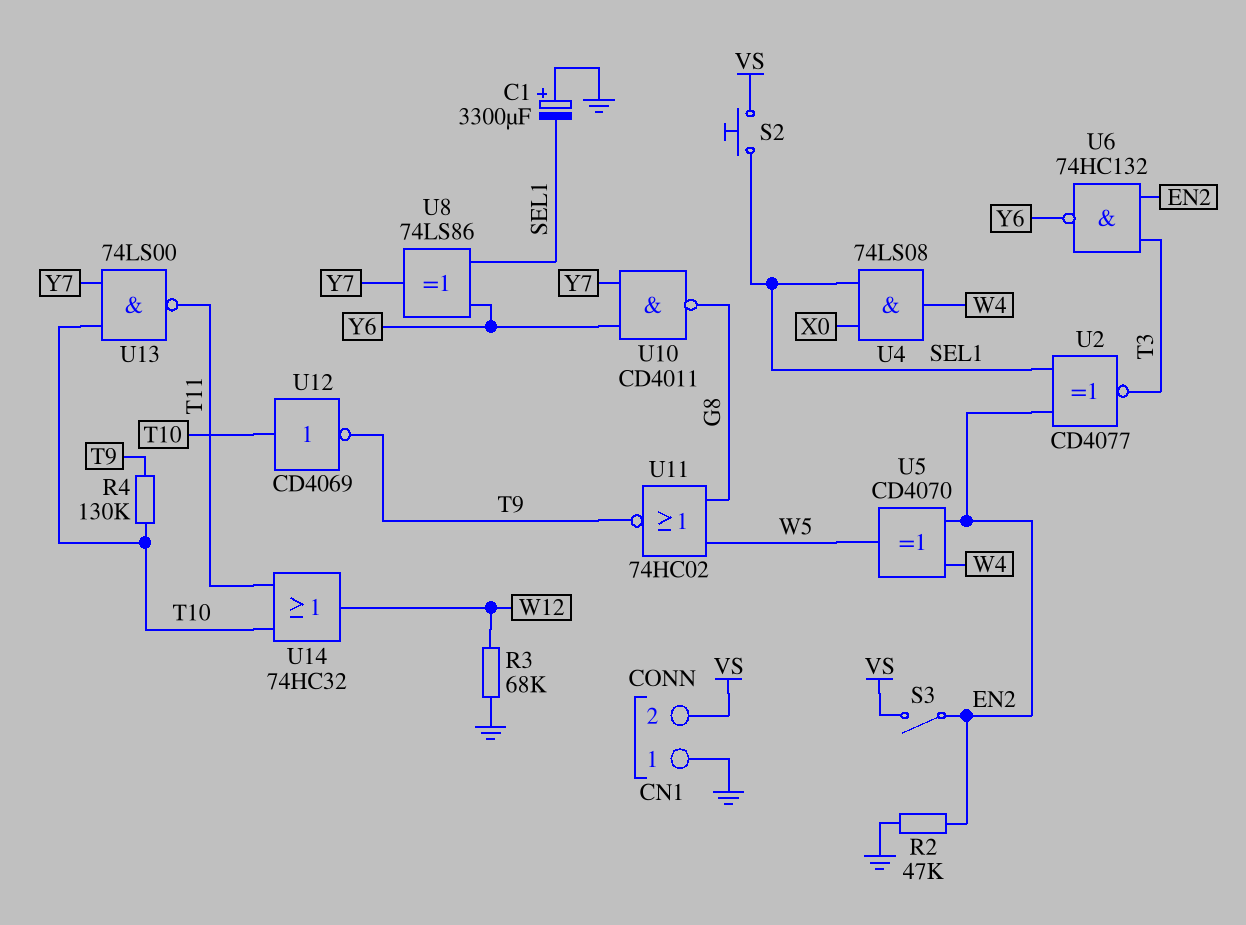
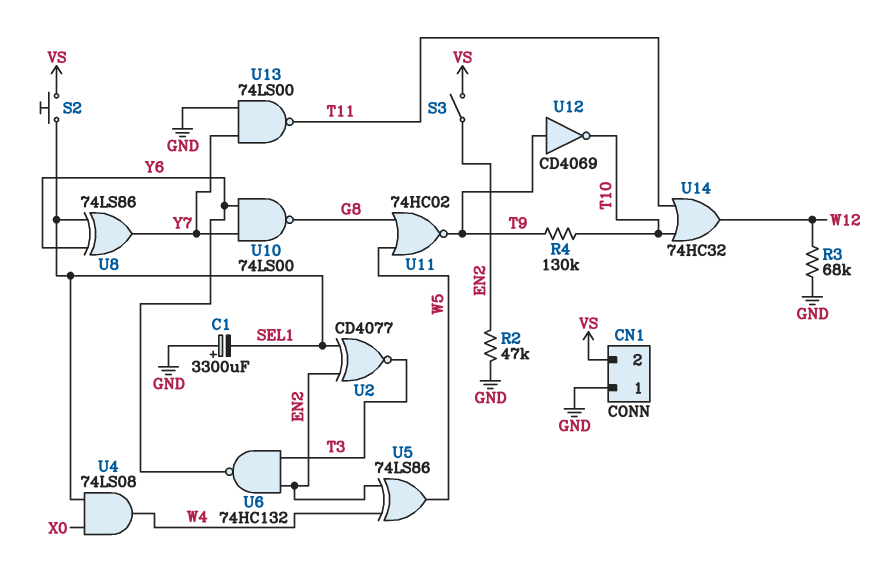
U5: XOR CD4070 (in EN2, in W4, out W5) -> XOR 74LS86 (in EN2, in W4, out W5)
U10: NAND CD4011 (in Y6, in Y7, out G8) -> NAND 74LS00 (in Y6, in Y7, out G8)
U12: NOT CD4069 (in T10, out T9) -> NOT CD4069 (in T9, out T10)
U13: NAND 74LS00 (in T10, in Y7, out T11) -> NAND 74LS00 (in GND, in Y7, out T11)

